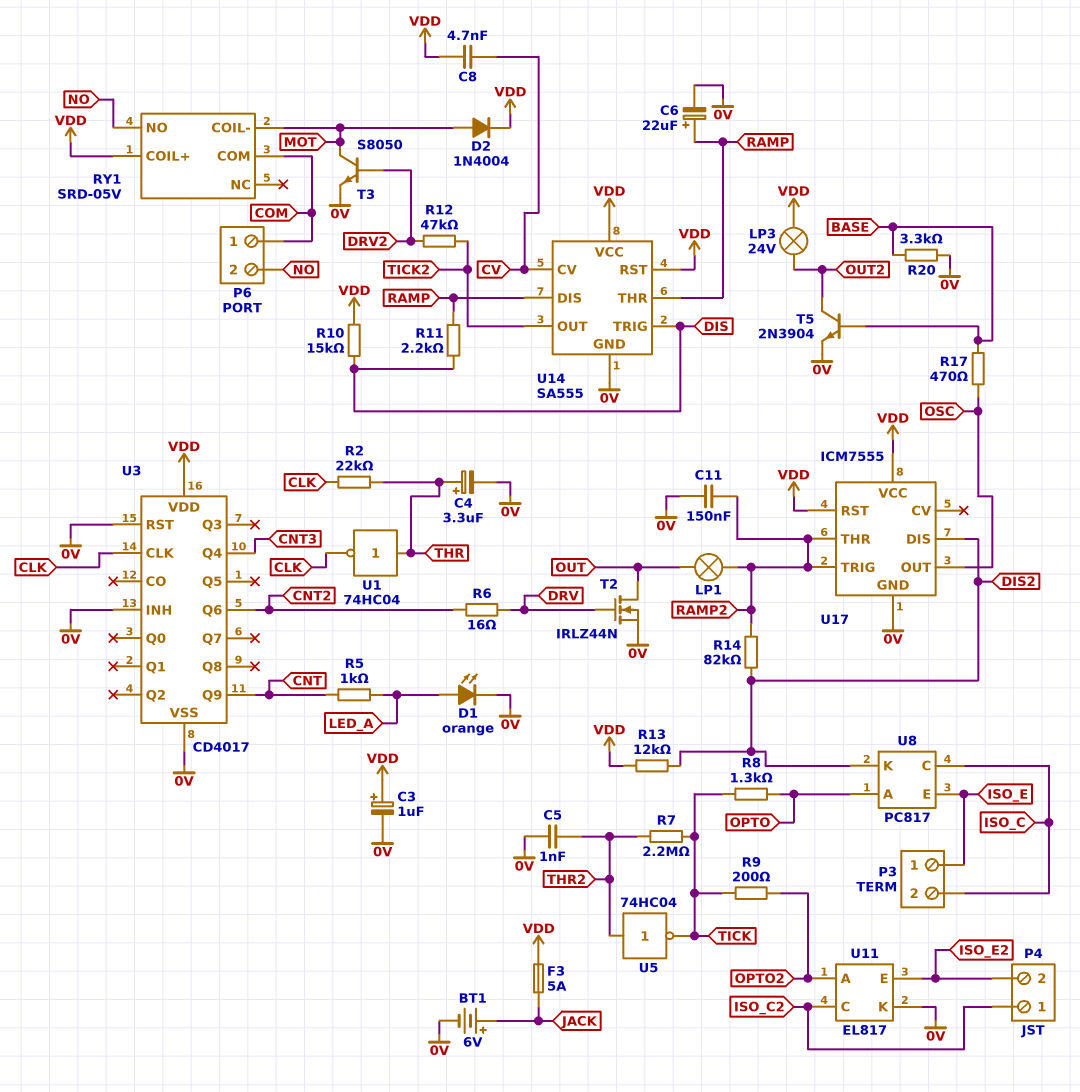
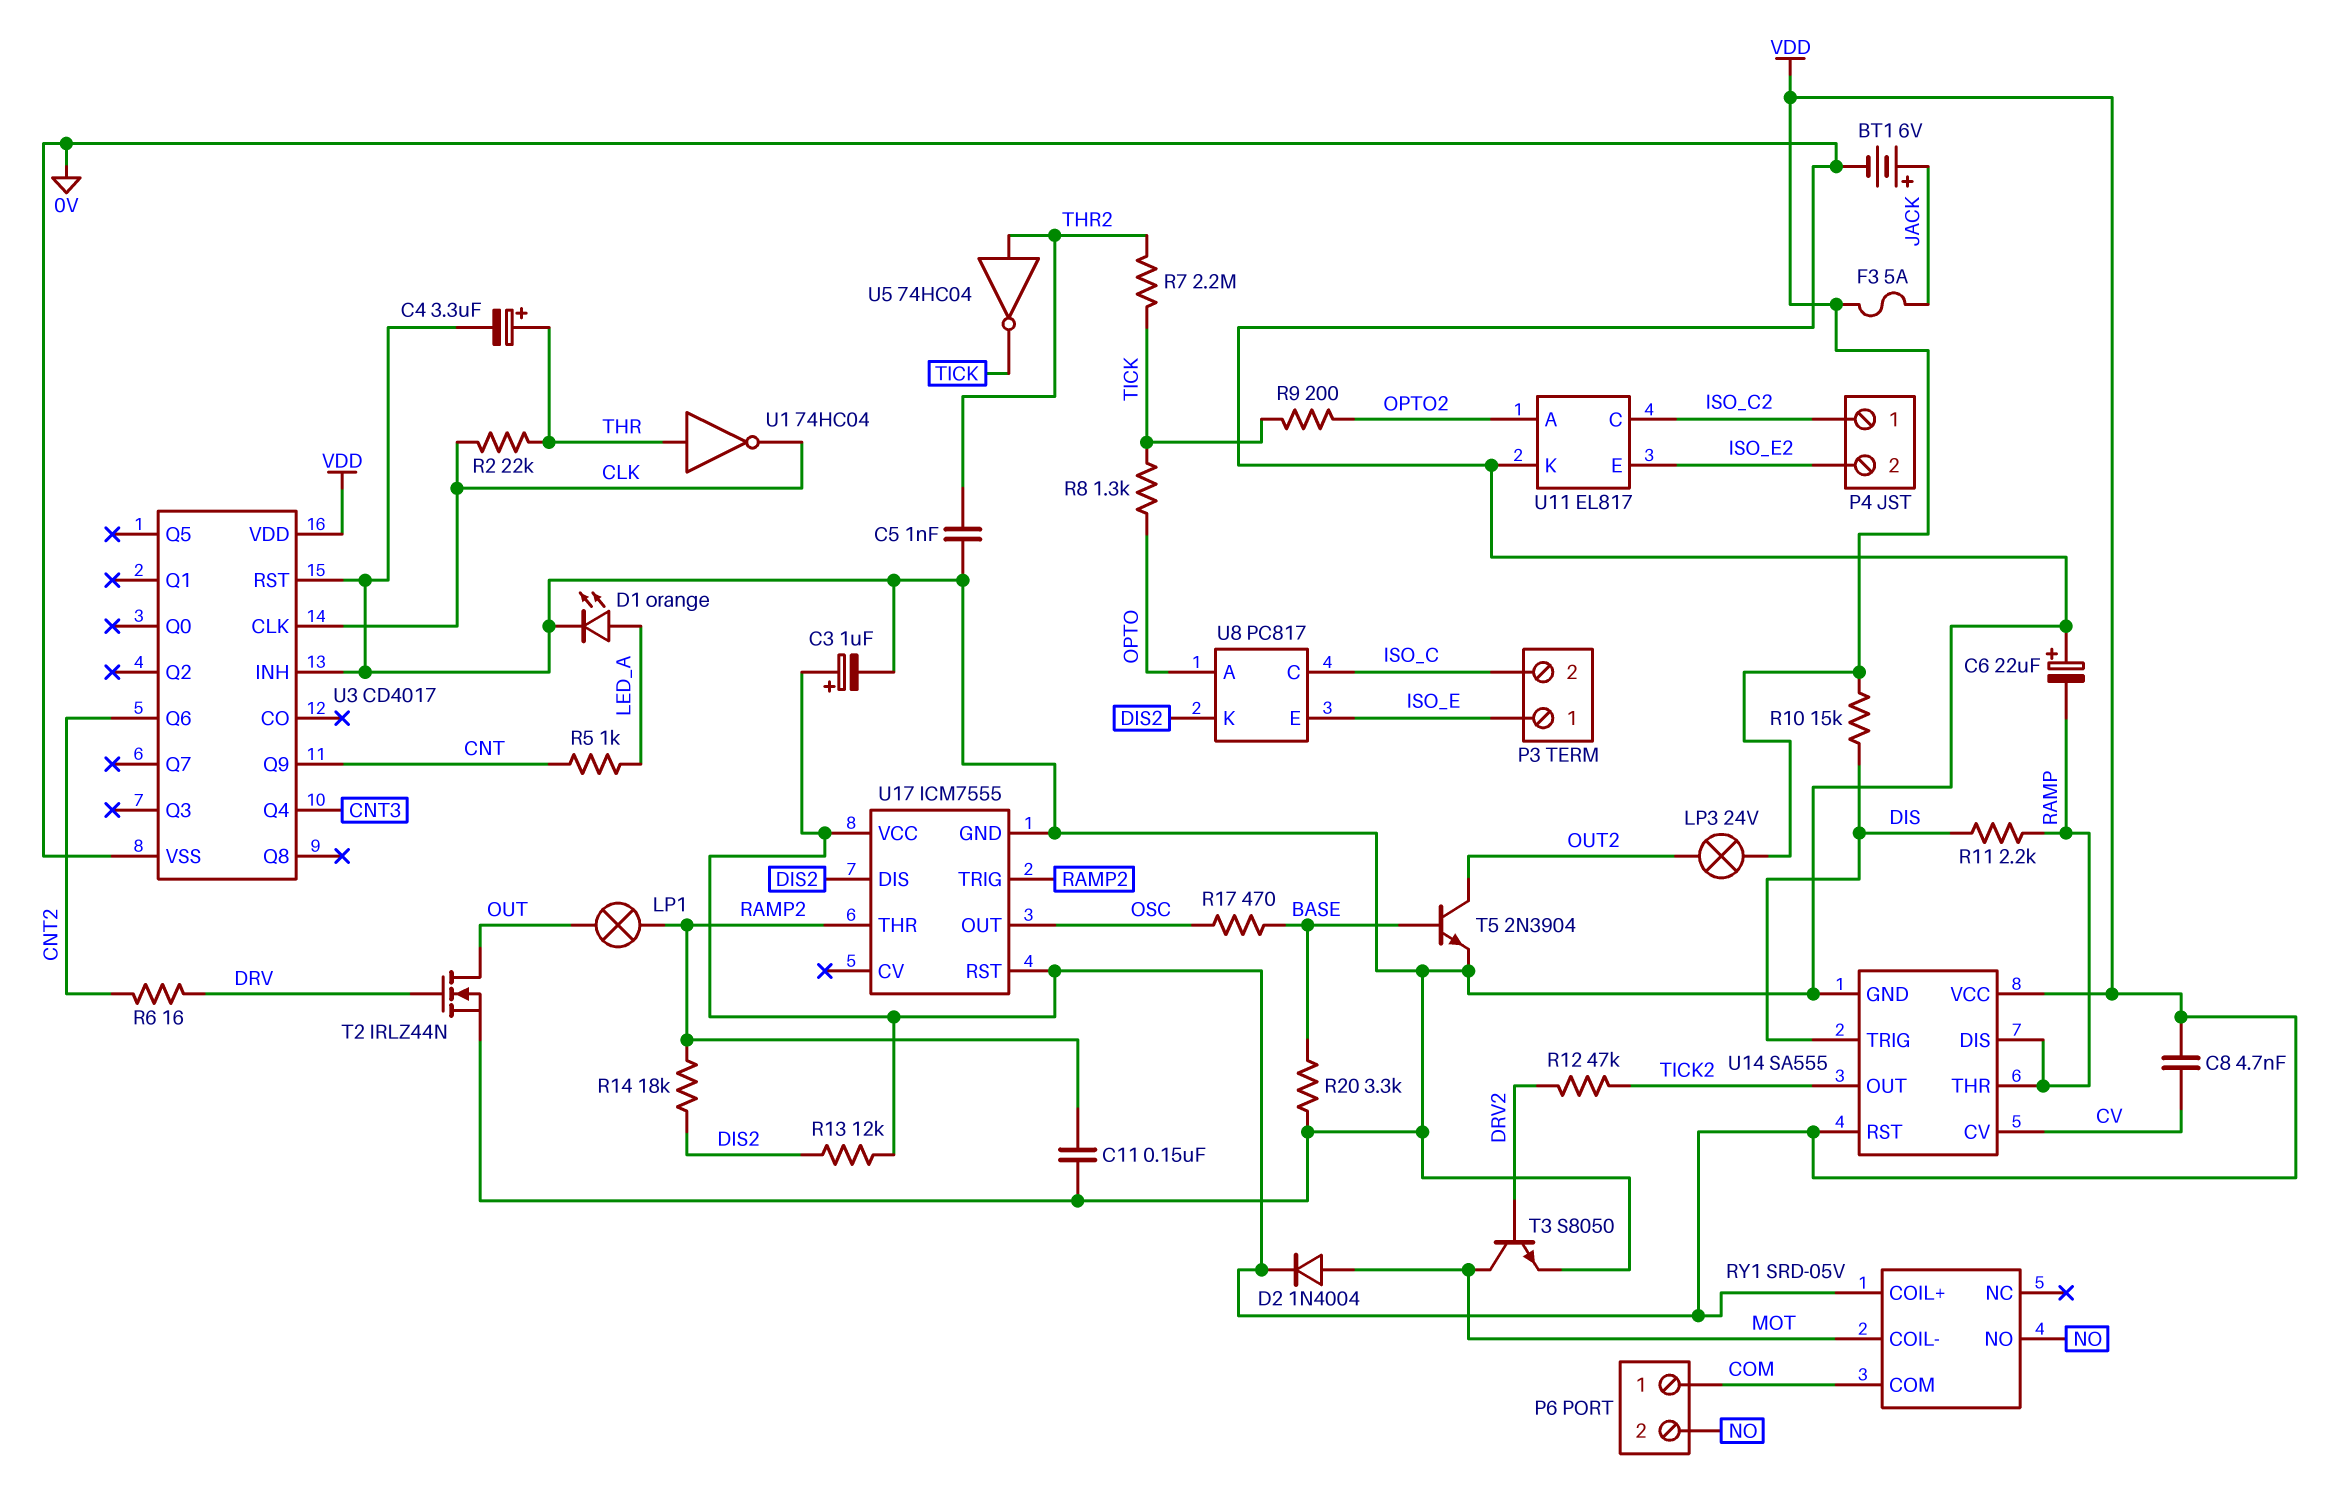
C6: 22uF (plus RAMP, minus 0V) -> 22uF (plus 0V, minus RAMP)
R14: 82k (DIS2, RAMP2) -> 18k (DIS2, RAMP2)

